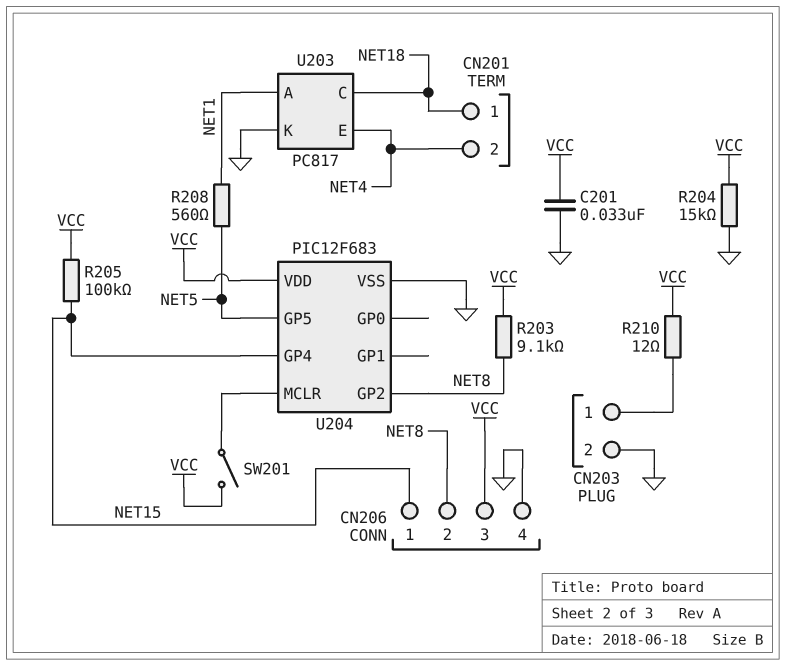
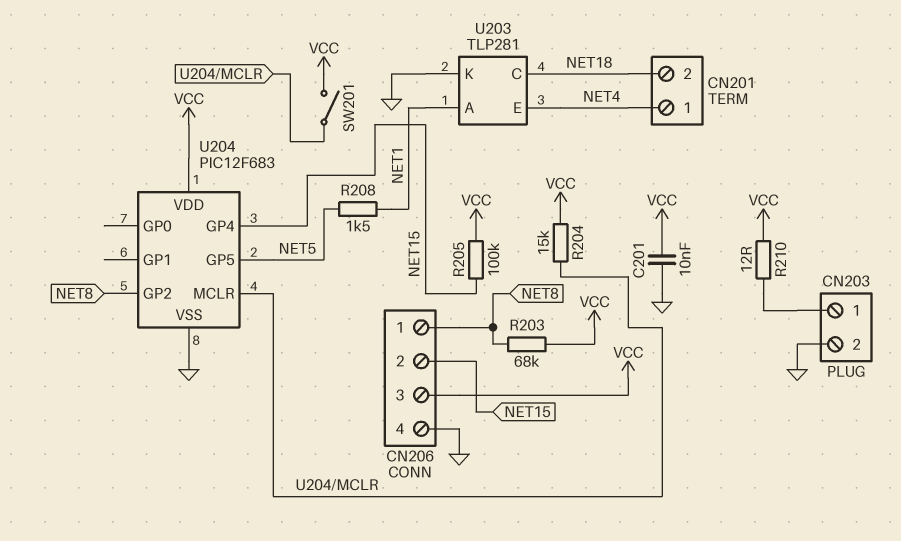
C201: 33nF (GND, VCC) -> 10nF (GND, VCC)
CN201 pin 1: NET18 -> NET4
CN201 pin 2: NET4 -> NET18
CN206 pin 1: NET15 -> NET8
CN206 pin 2: NET8 -> NET15
R203: 9.1k (NET8, VCC) -> 68k (NET8, VCC)
R204: 15k (GND, VCC) -> 15k (U204/MCLR, VCC)
R208: 560 (NET1, NET5) -> 1.5k (NET1, NET5)
U203: PC817 -> TLP281

